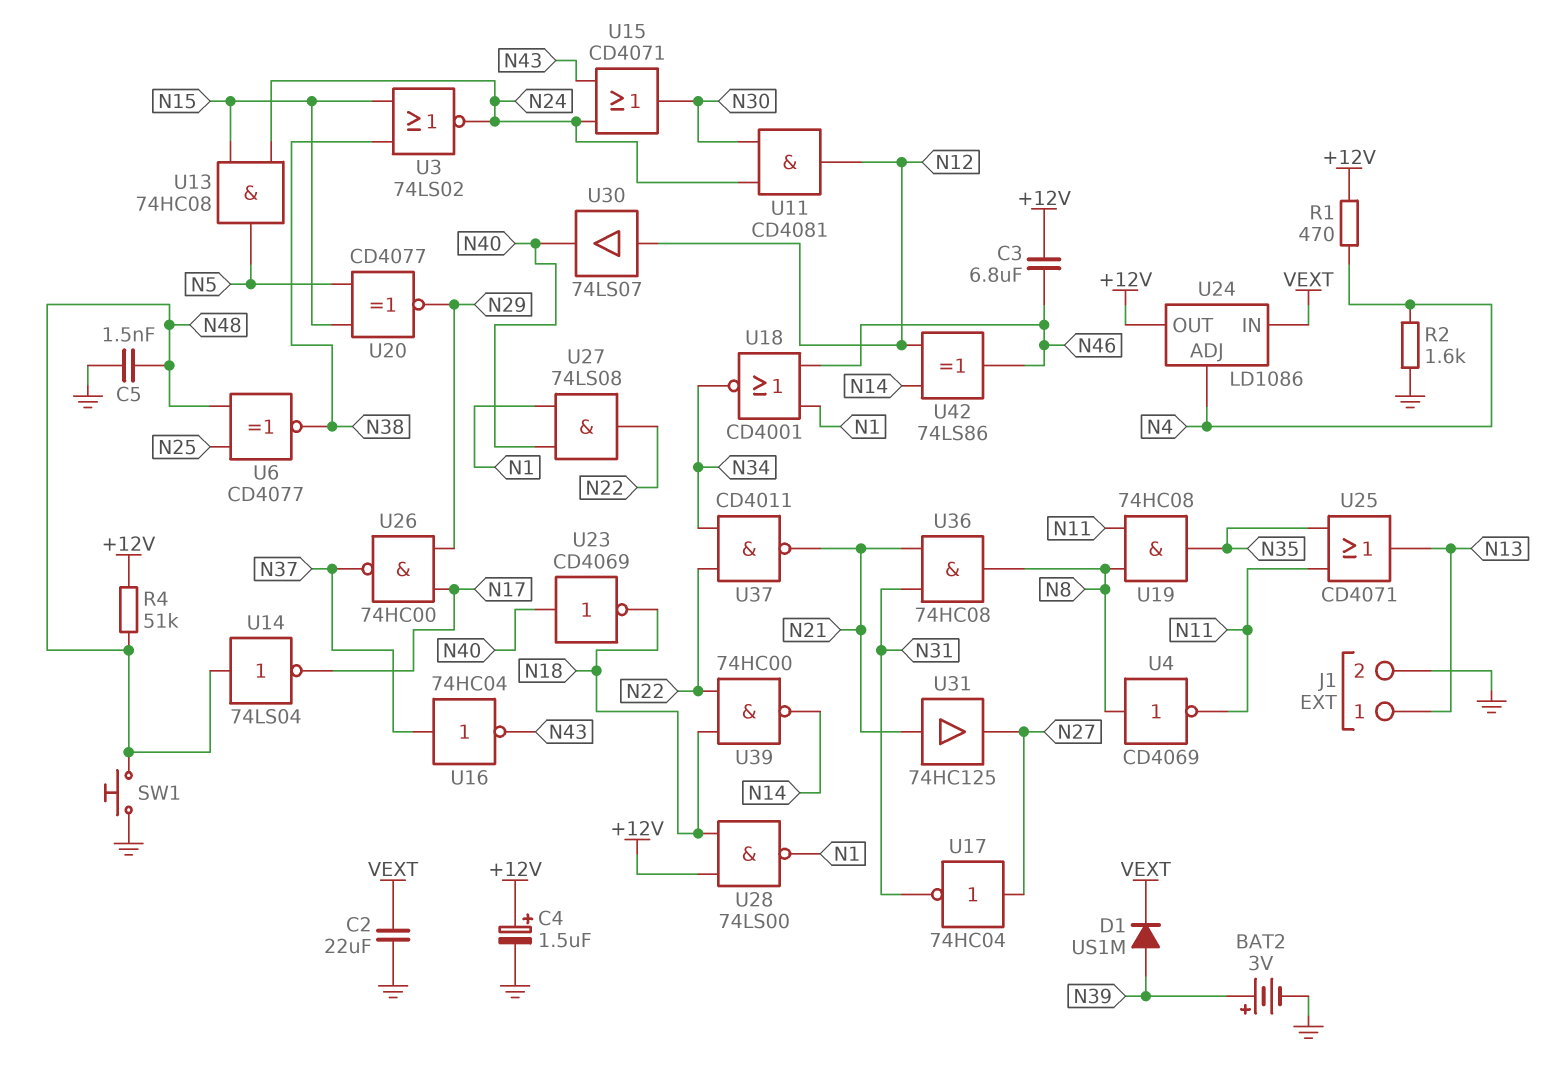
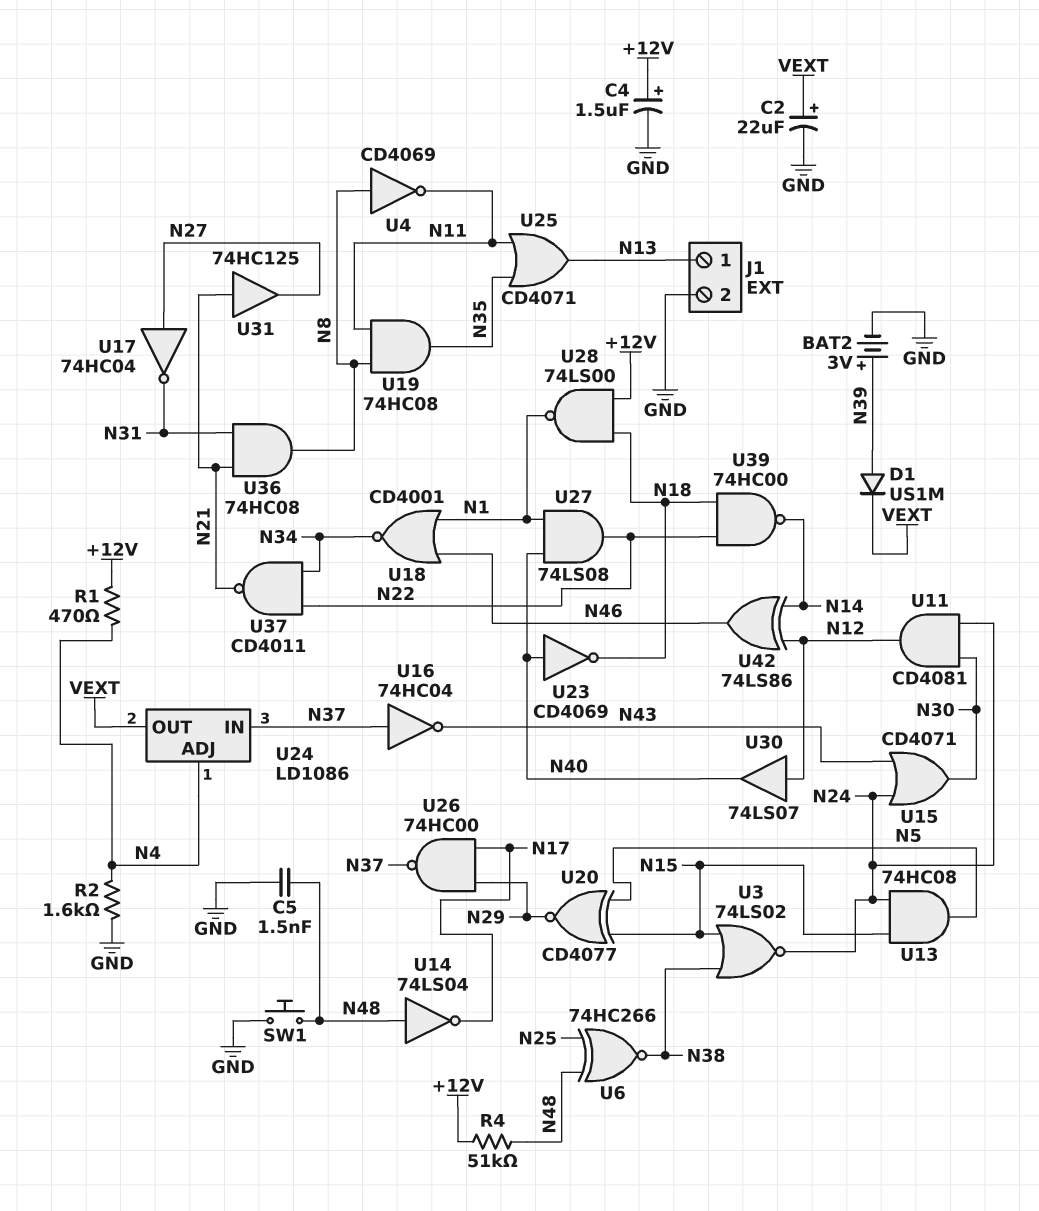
C2: 22uF (GND, VEXT) -> 22uF (plus VEXT, minus GND)
C3: 6.8uF (+12V, N46) -> none
U6: XNOR CD4077 (in N25, in N48, out N38) -> XNOR 74HC266 (in N25, in N48, out N38)
U24 pin IN: VEXT -> N37
U24 pin OUT: +12V -> VEXT

